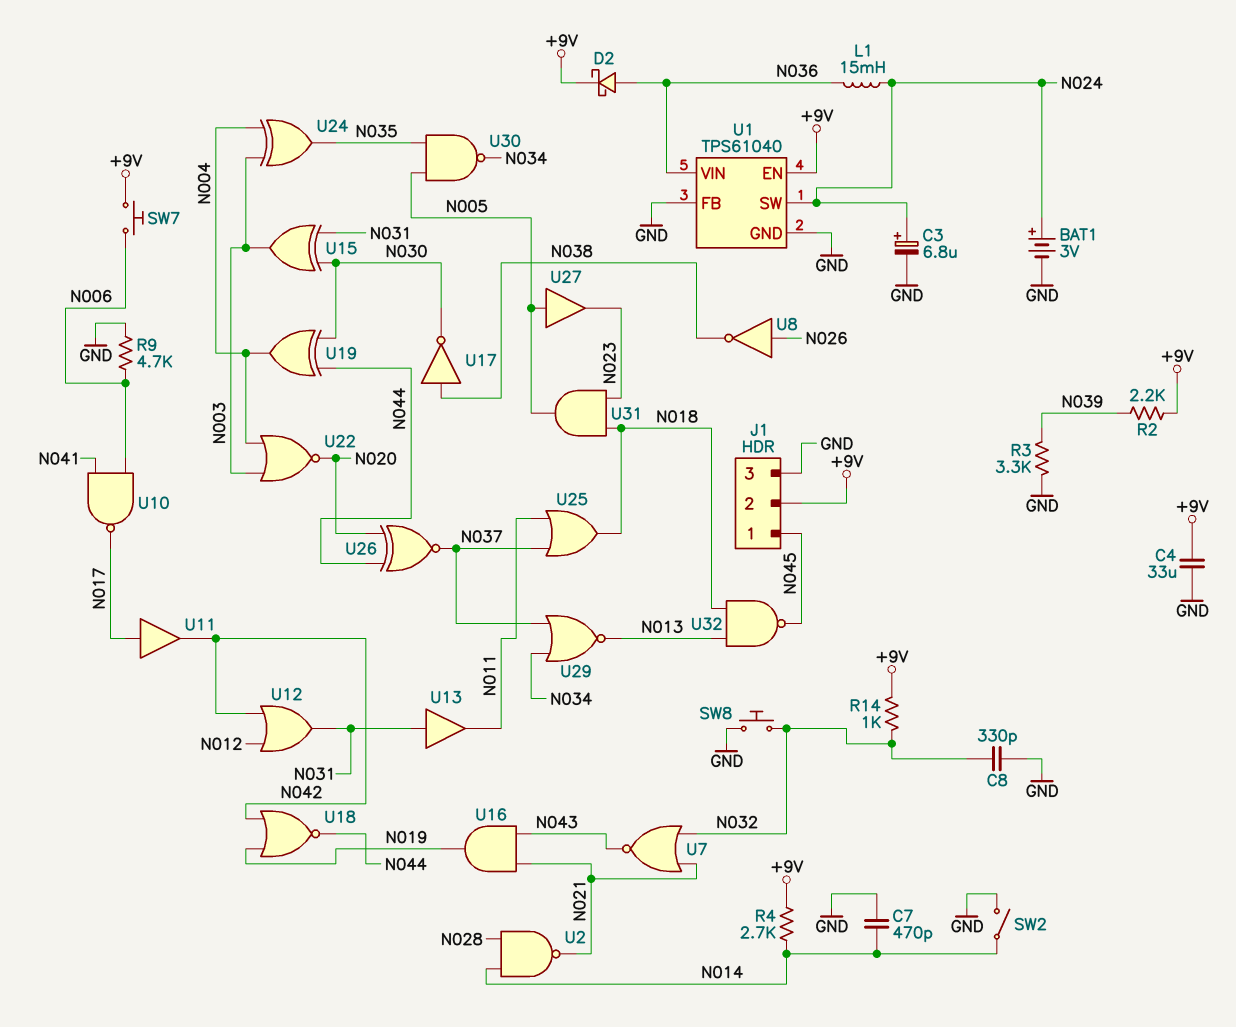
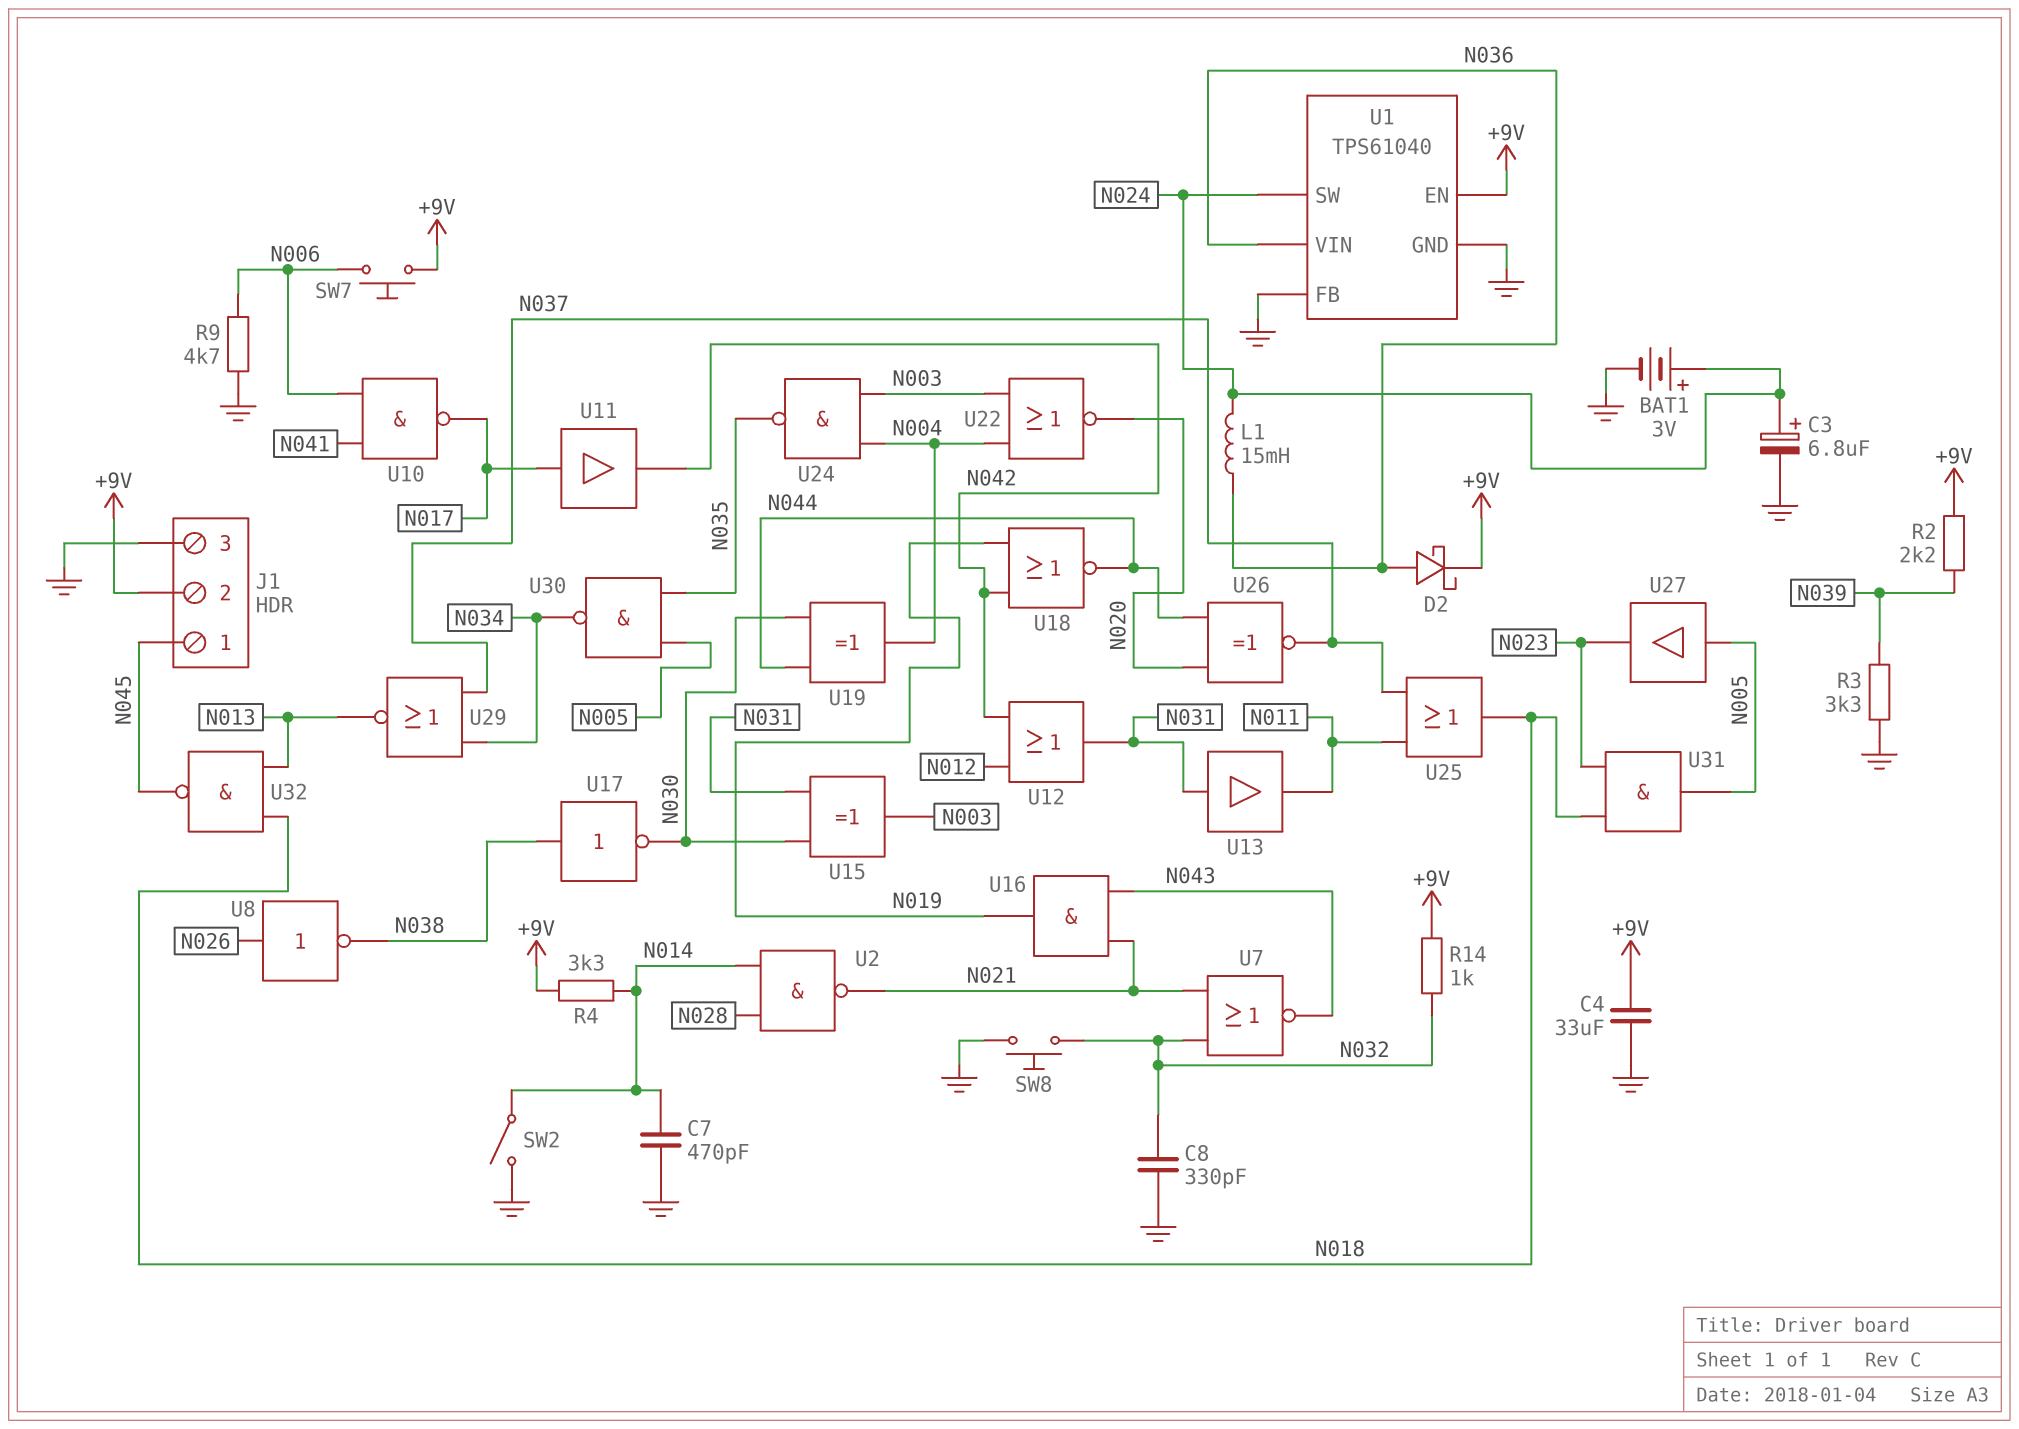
R4: 2.7k (+9V, N014) -> 3.3k (+9V, N014)
U24: XOR (in N003, in N004, out N035) -> NAND (in N003, in N004, out N035)

